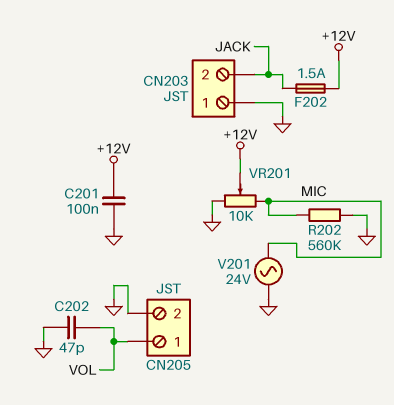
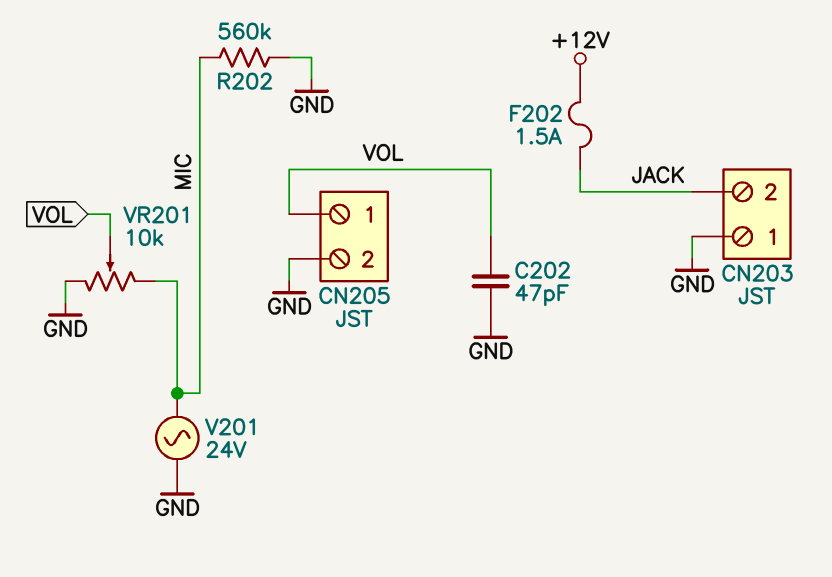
C201: 100nF (+12V, GND) -> none
VR201: 10k (GND, MIC, wiper +12V) -> 10k (GND, MIC, wiper VOL)

